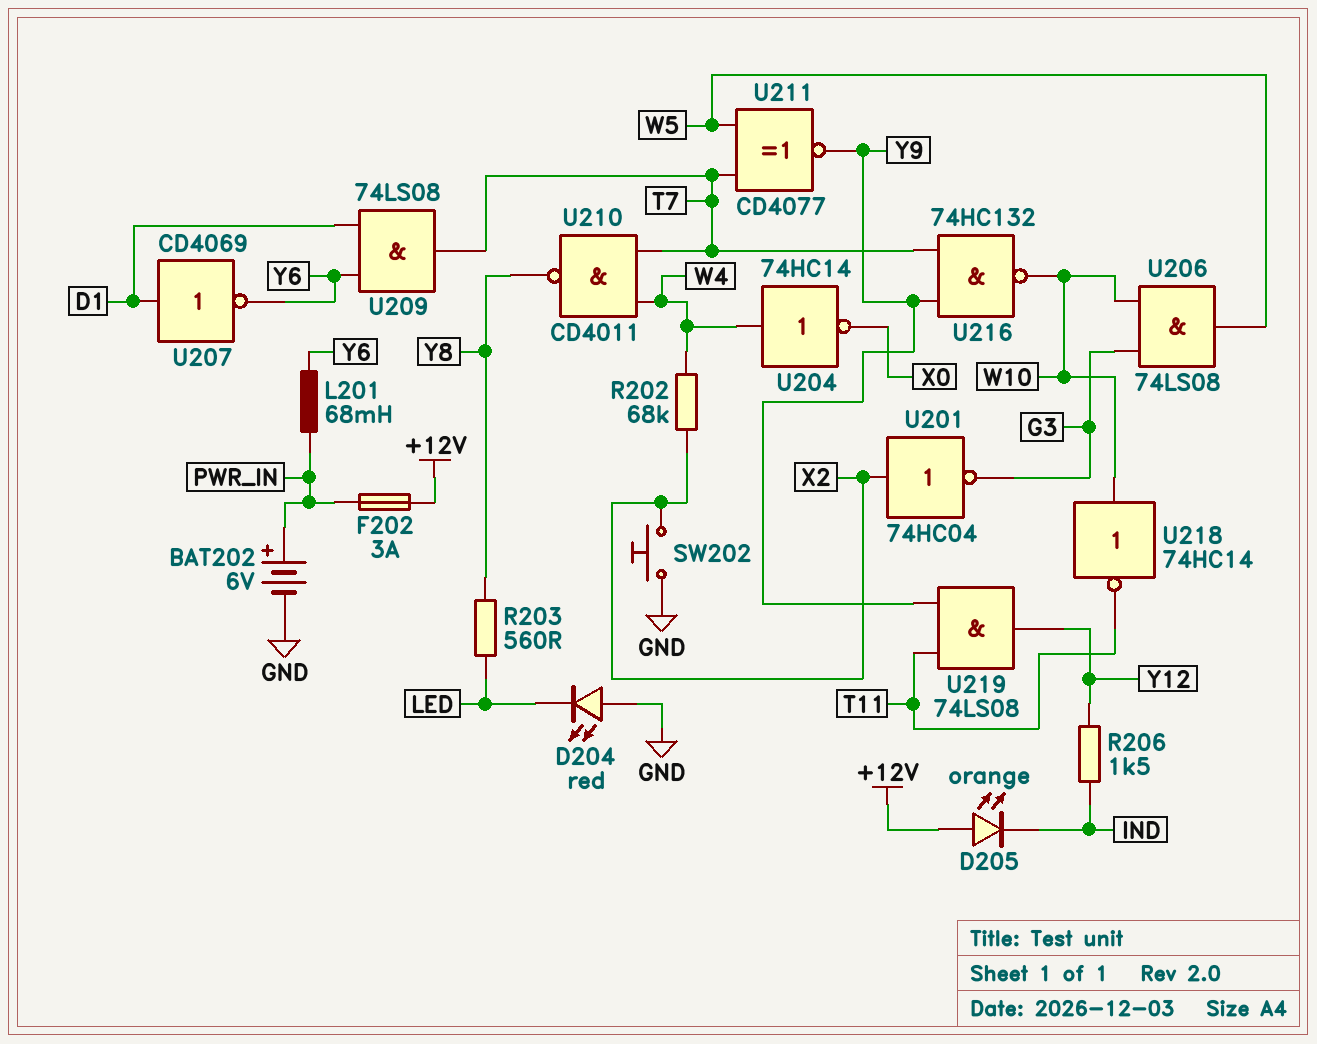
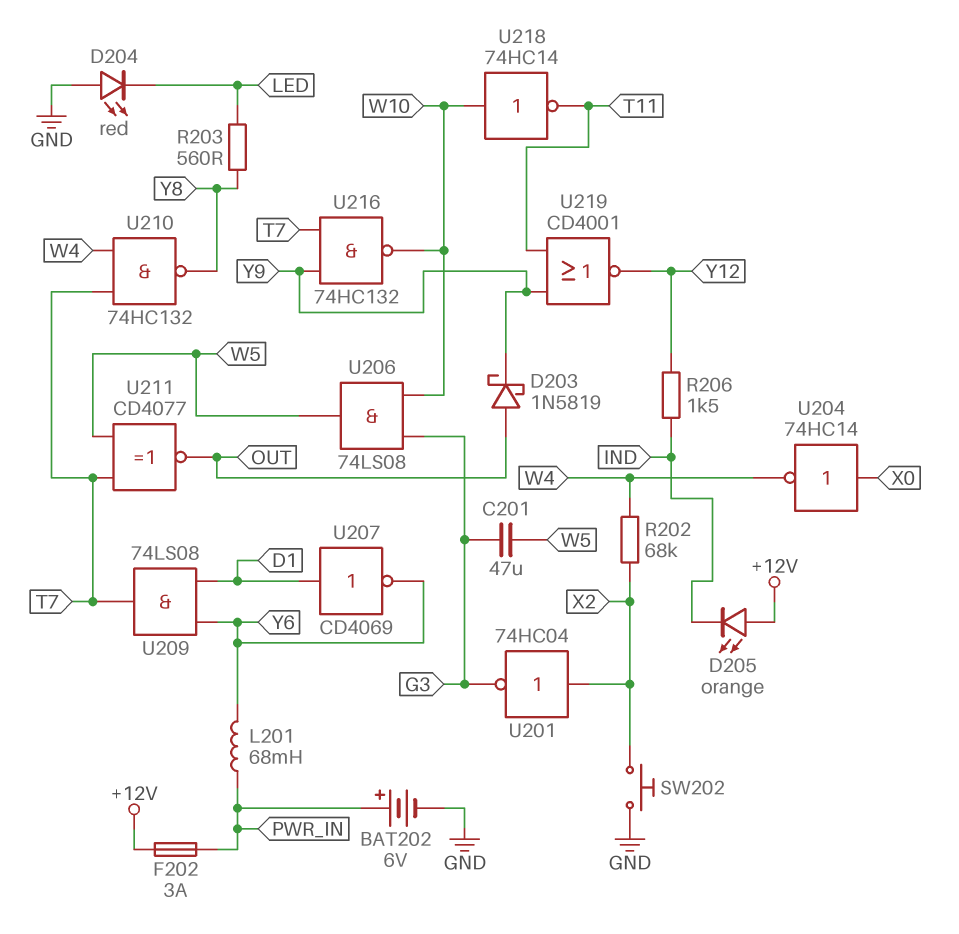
C201: none -> 47uF (G3, W5)
D203: none -> schottky 1N5819 (A OUT, K Y9)
U204: NOT 74HC14 (in W4, out X0) -> NOT 74HC14 (in X0, out W4)
U210: NAND CD4011 (in T7, in W4, out Y8) -> NAND 74HC132 (in T7, in W4, out Y8)
U211: XNOR CD4077 (in T7, in W5, out Y9) -> XNOR CD4077 (in T7, in W5, out OUT)
U219: AND 74LS08 (in T11, in Y9, out Y12) -> NOR CD4001 (in T11, in Y9, out Y12)

